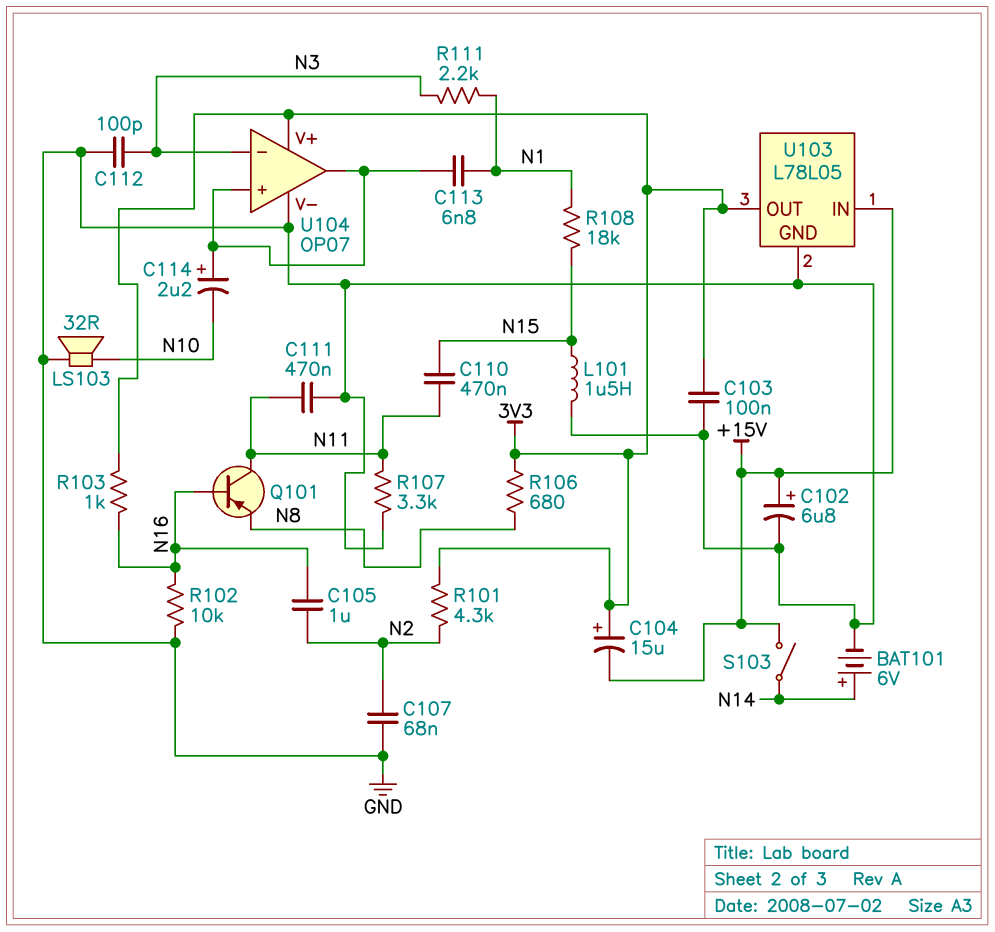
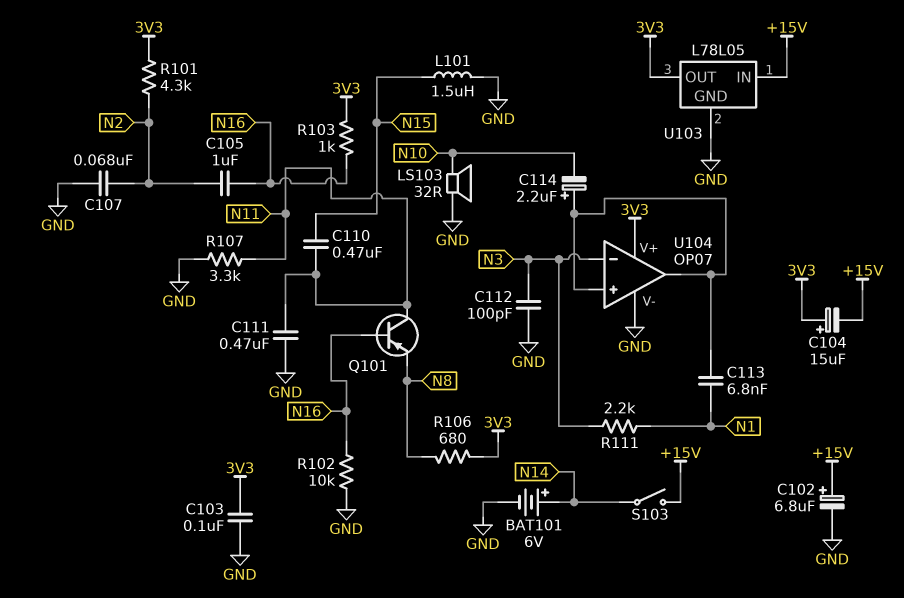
R108: 18k (N1, N15) -> none

